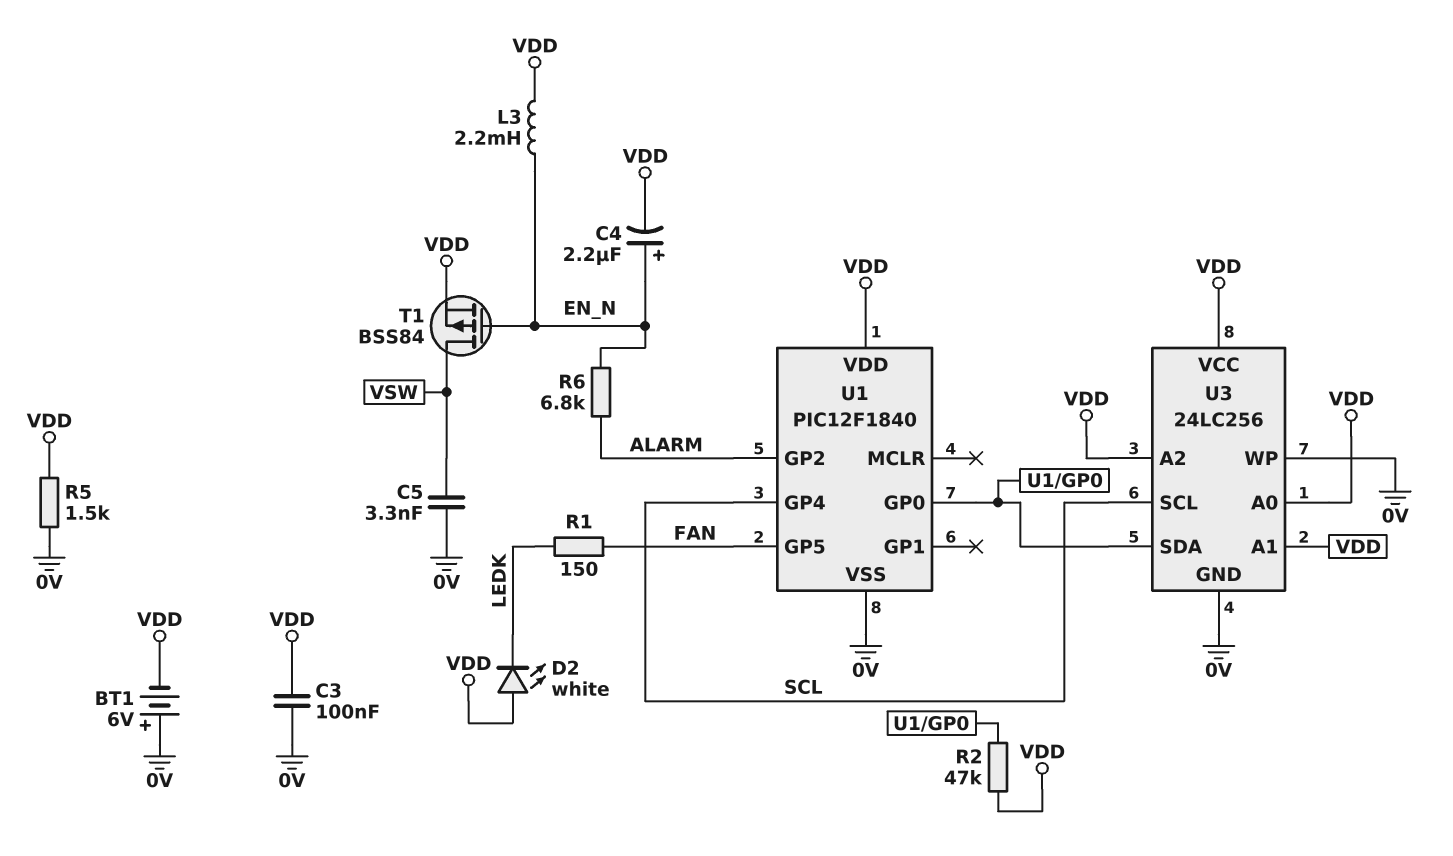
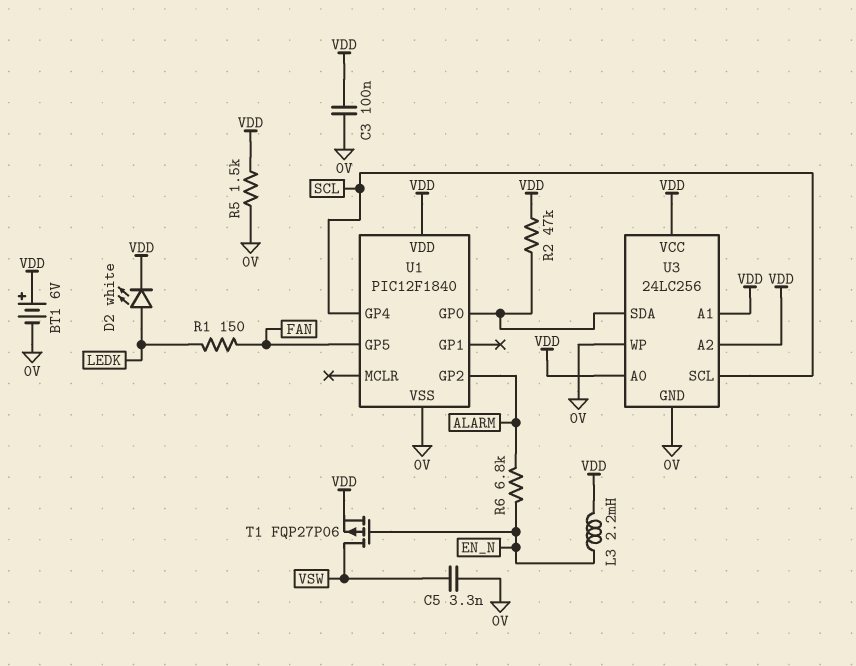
BT1: 6V (plus 0V, minus VDD) -> 6V (plus VDD, minus 0V)
C4: 2.2uF (plus EN_N, minus VDD) -> none
D2: LED white (A VDD, K LEDK) -> LED white (A LEDK, K VDD)
T1: PMOS BSS84 (G EN_N, D VSW, S VDD) -> PMOS FQP27P06 (G EN_N, D VSW, S VDD)

